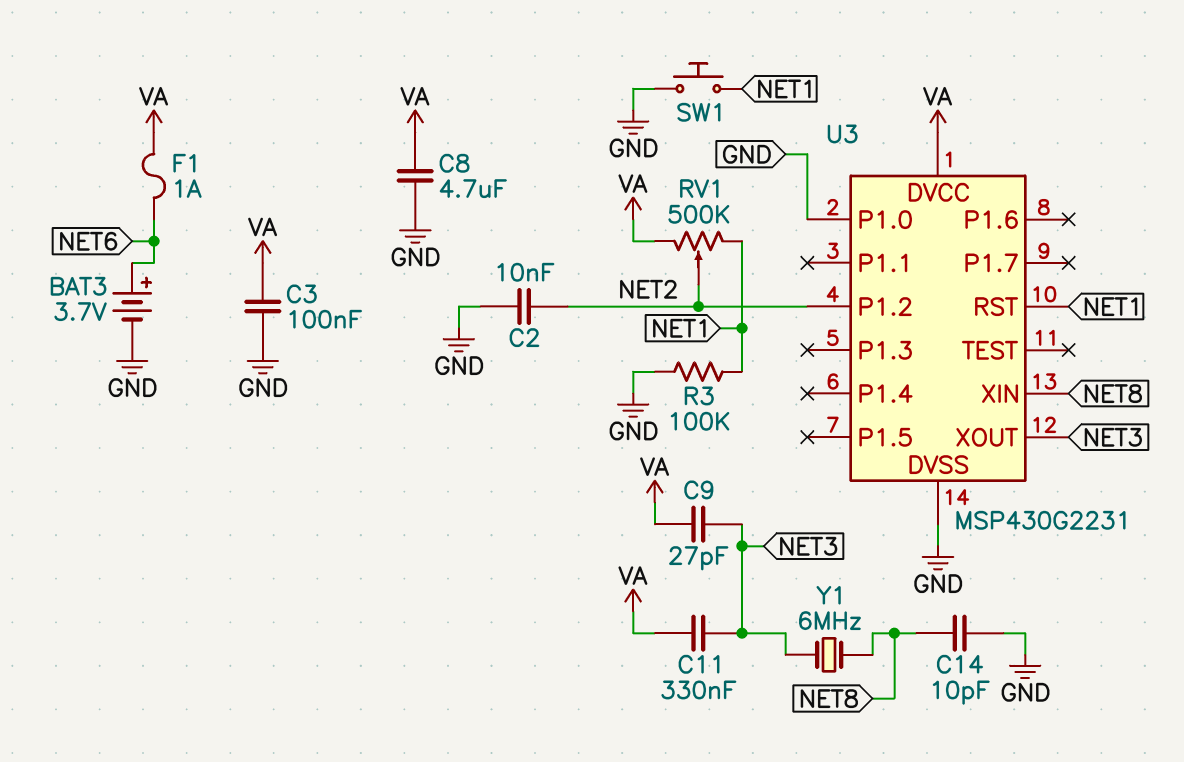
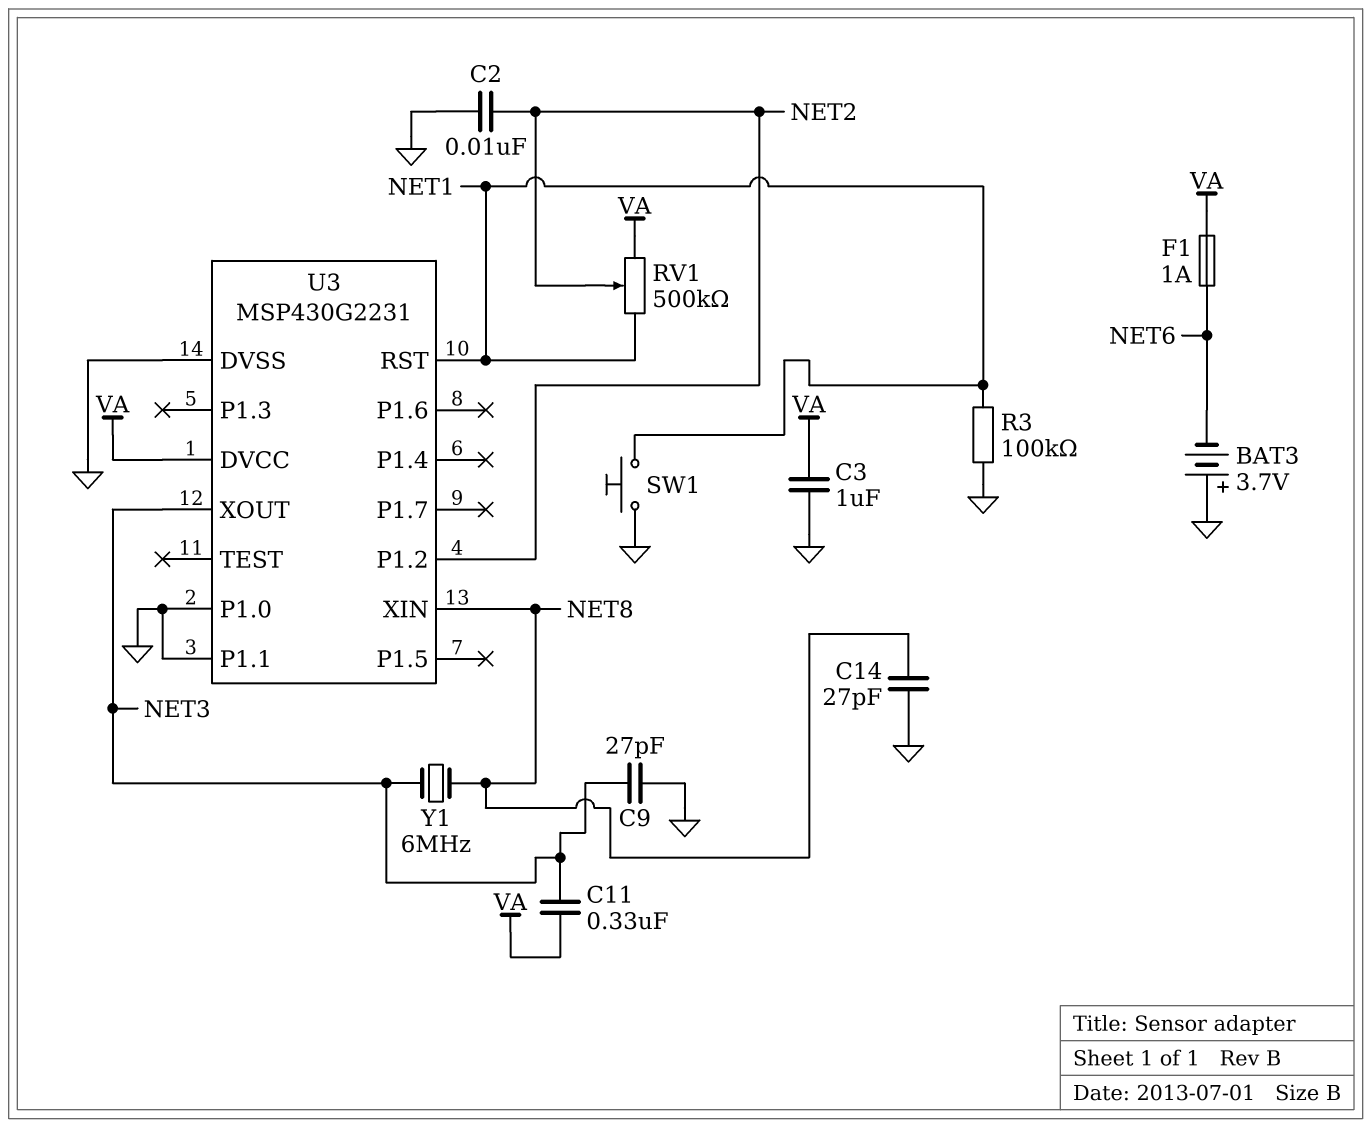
BAT3: 3.7V (plus NET6, minus GND) -> 3.7V (plus GND, minus NET6)
C3: 100nF (GND, VA) -> 1uF (GND, VA)
C8: 4.7uF (GND, VA) -> none
C9: 27pF (NET3, VA) -> 27pF (GND, NET3)
C14: 10pF (GND, NET8) -> 27pF (GND, NET8)
U3 pin P1.1: none -> GND

